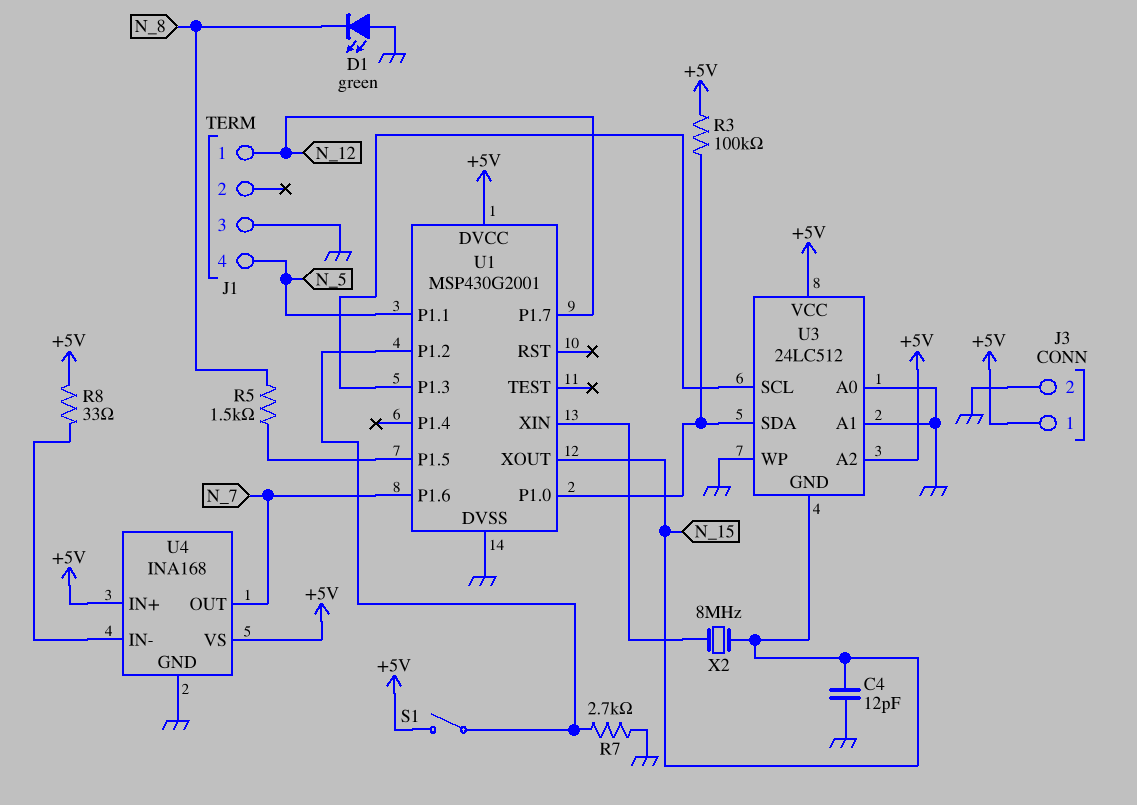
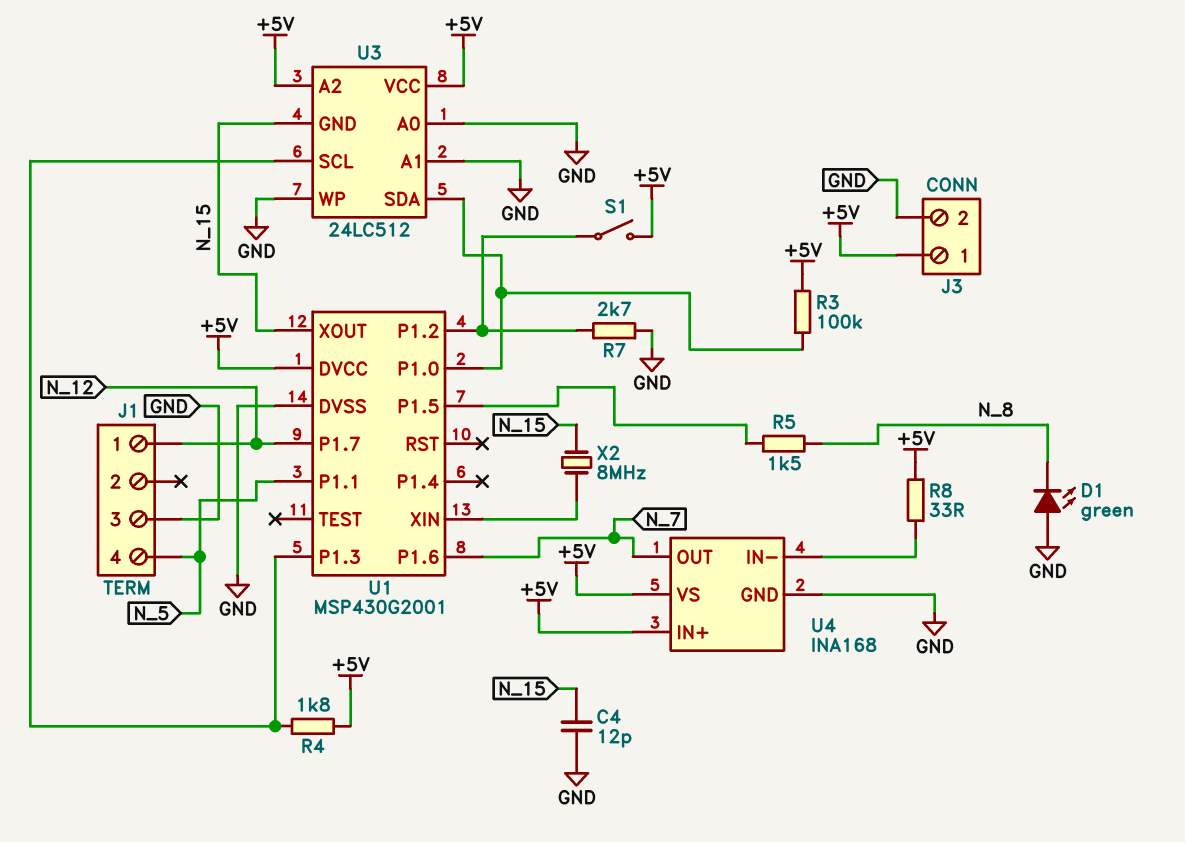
R4: none -> 1.8k (+5V, U1/P1.3)

